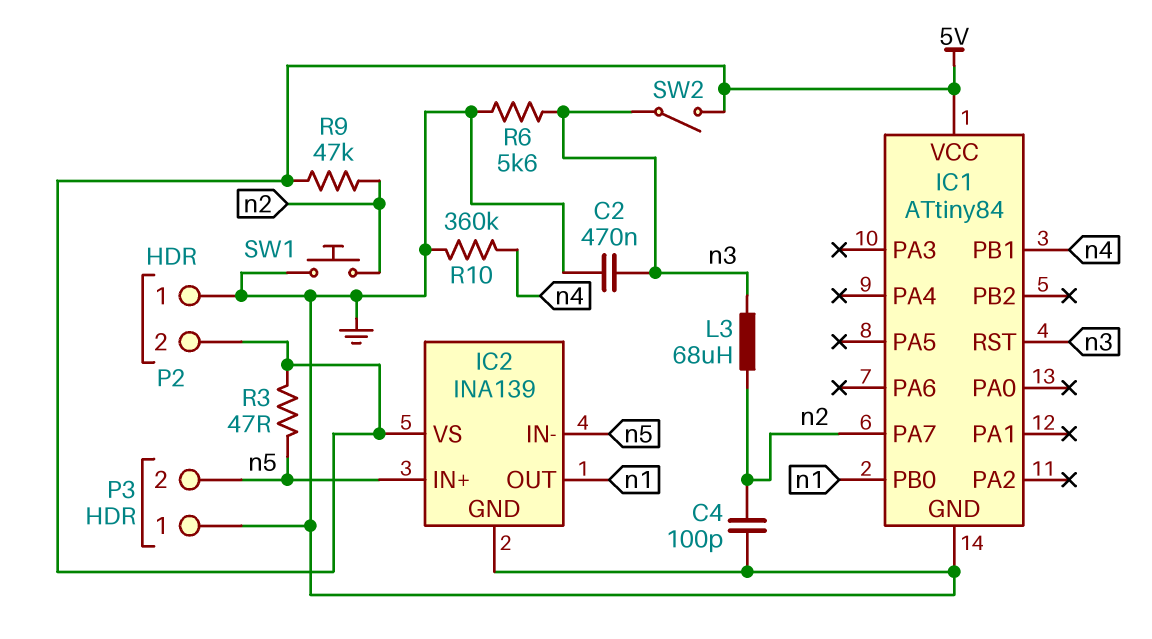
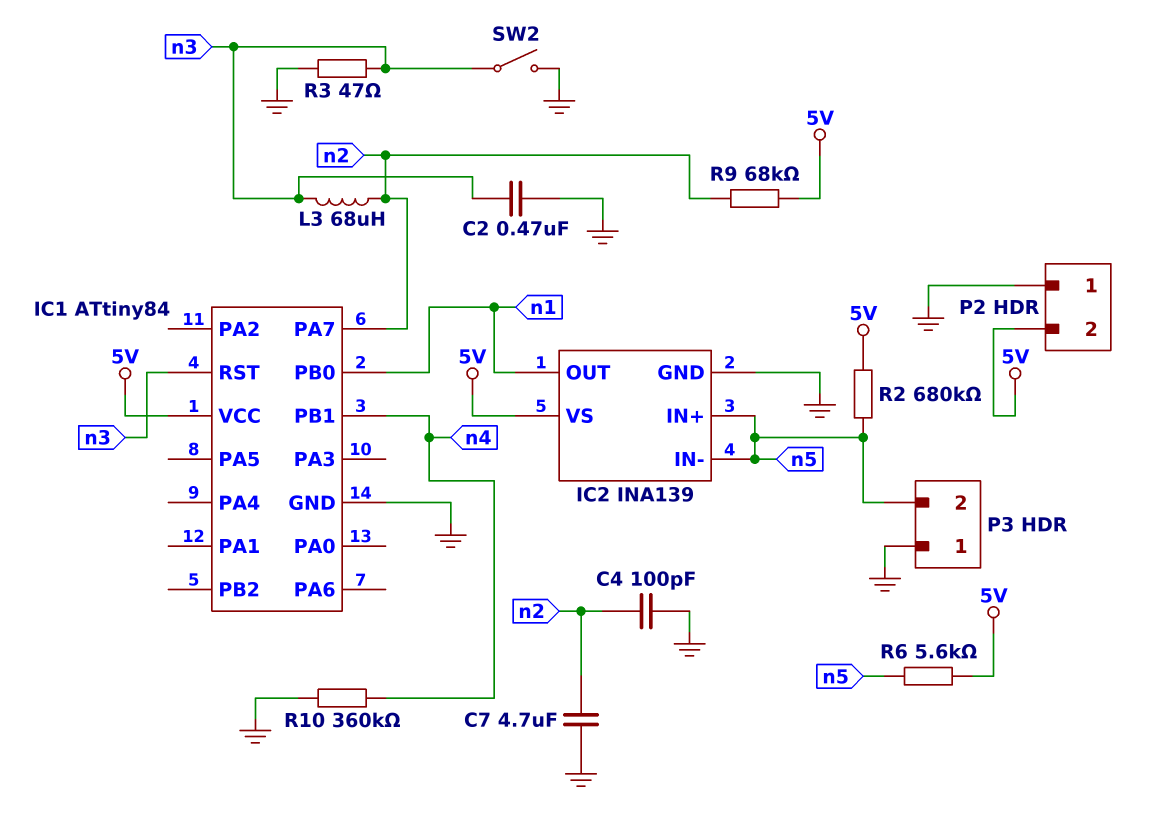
C7: none -> 4.7uF (GND, n2)
R2: none -> 680k (5V, n5)
R3: 47 (5V, n5) -> 47 (GND, n3)
R6: 5.6k (GND, n3) -> 5.6k (5V, n5)
R9: 47k (5V, n2) -> 68k (5V, n2)
SW1: button (GND, n2) -> none
SW2: switch (5V, n3) -> switch (GND, n3)

